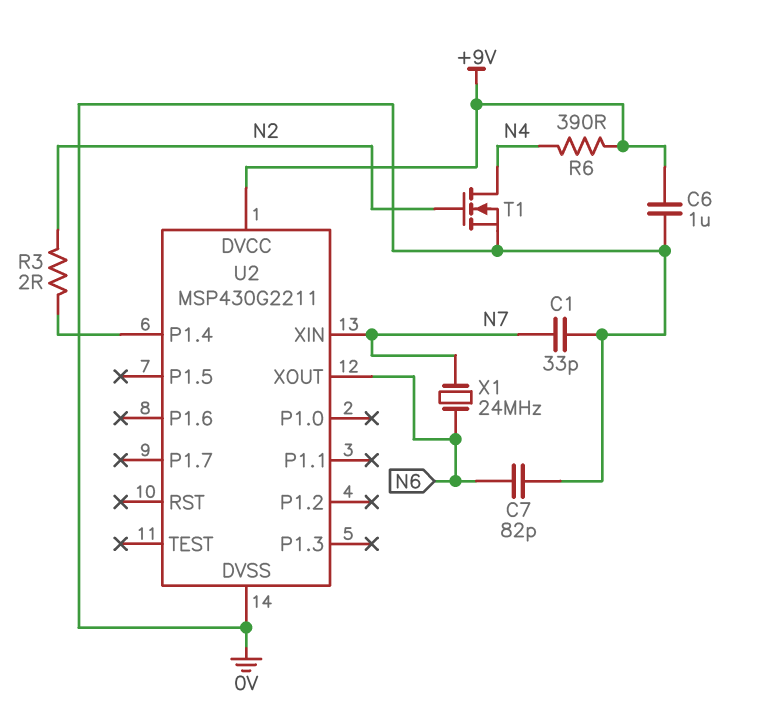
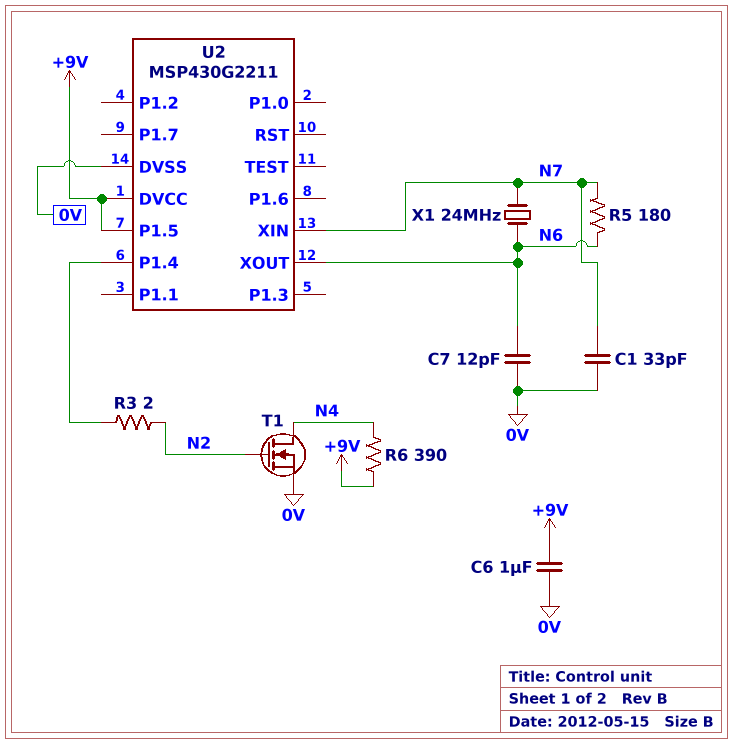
C7: 82pF (0V, N6) -> 12pF (0V, N6)
R5: none -> 180 (N6, N7)
U2 pin P1.5: none -> +9V

